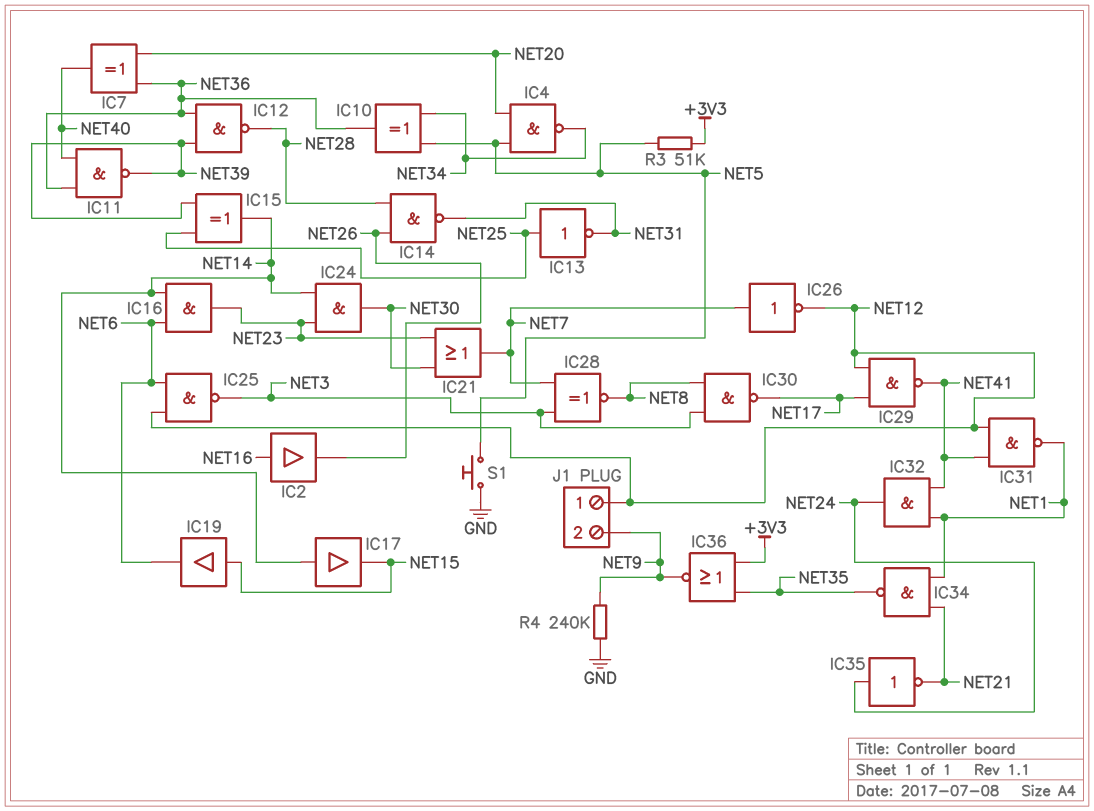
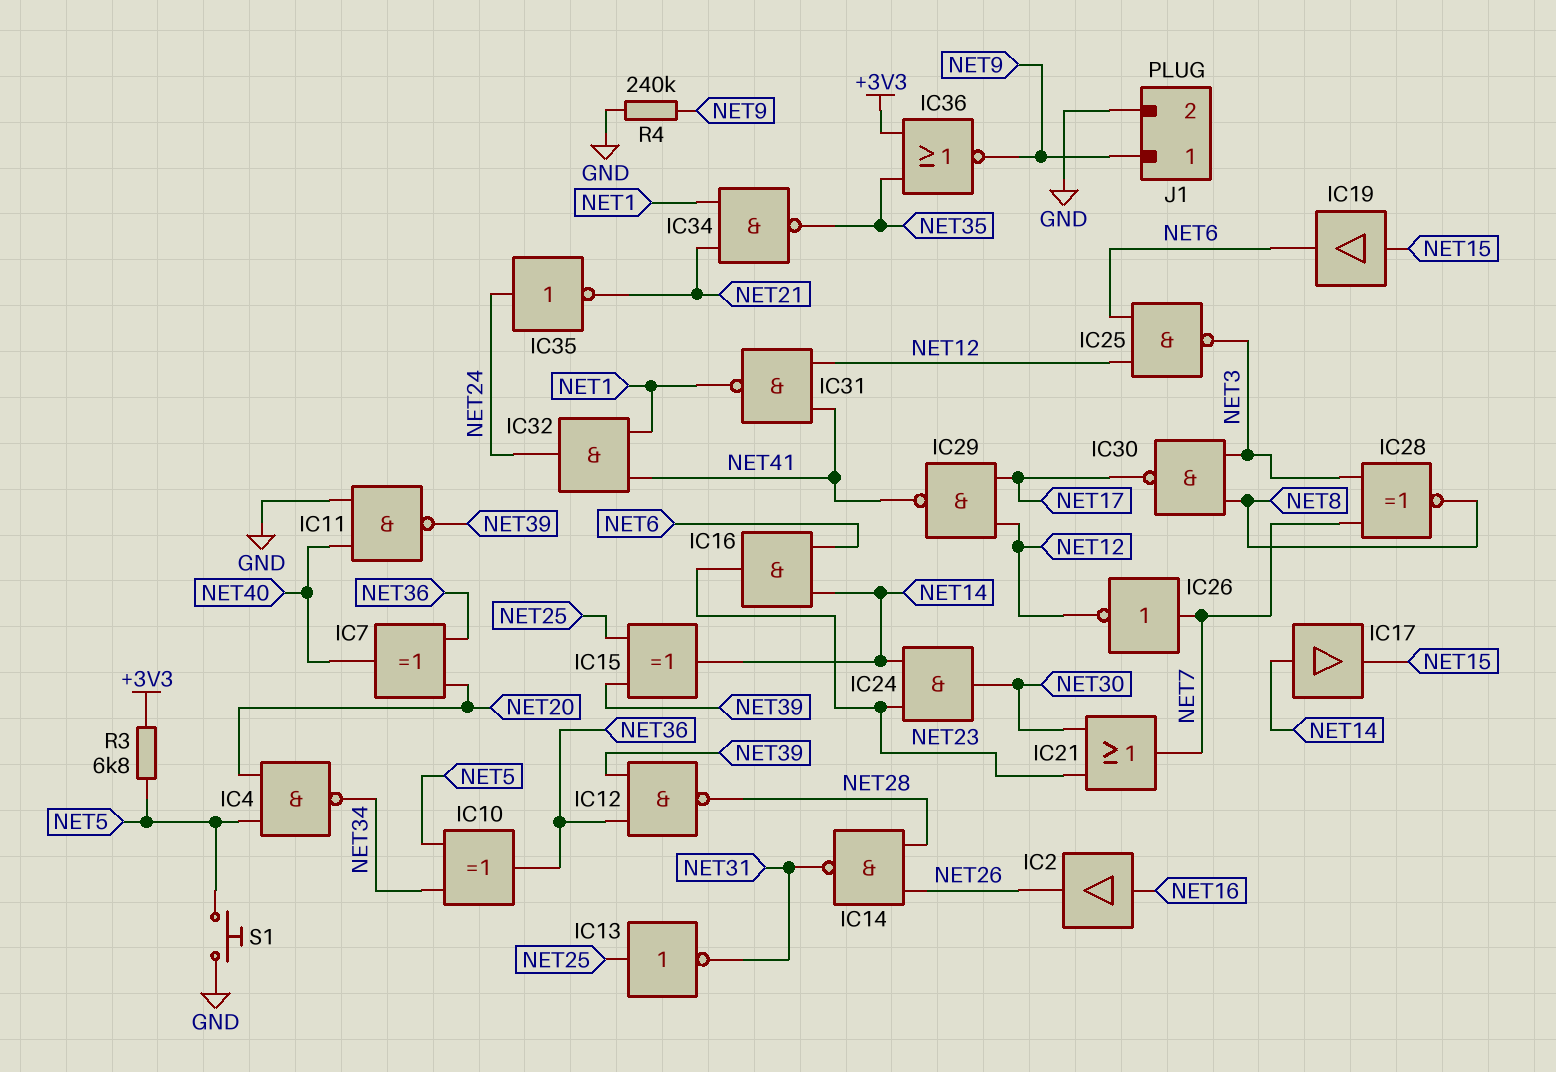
IC11: NAND (in NET36, in NET40, out NET39) -> NAND (in GND, in NET40, out NET39)
J1 pin 1: NET12 -> NET9
J1 pin 2: NET9 -> GND
R3: 51k (+3V3, NET5) -> 6.8k (+3V3, NET5)

